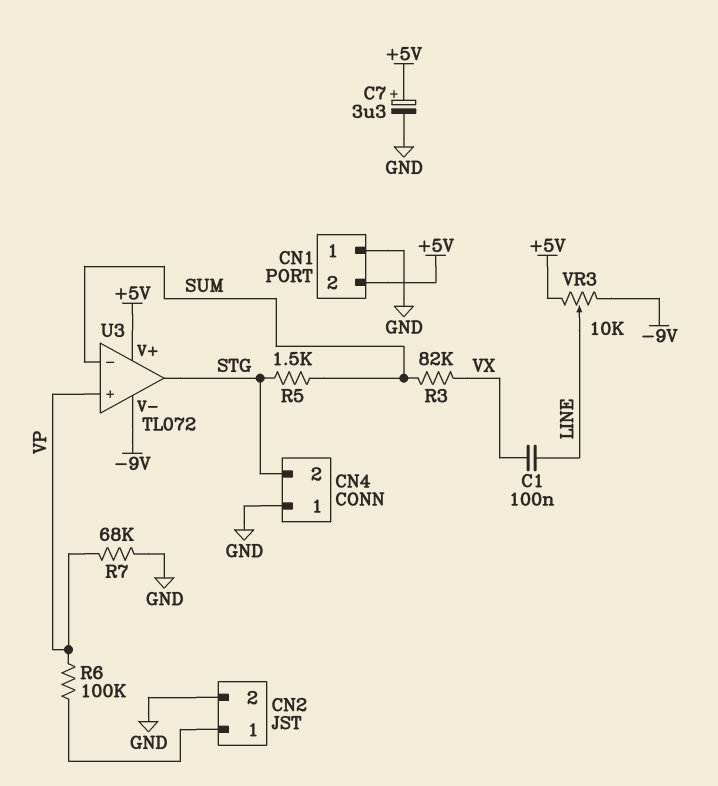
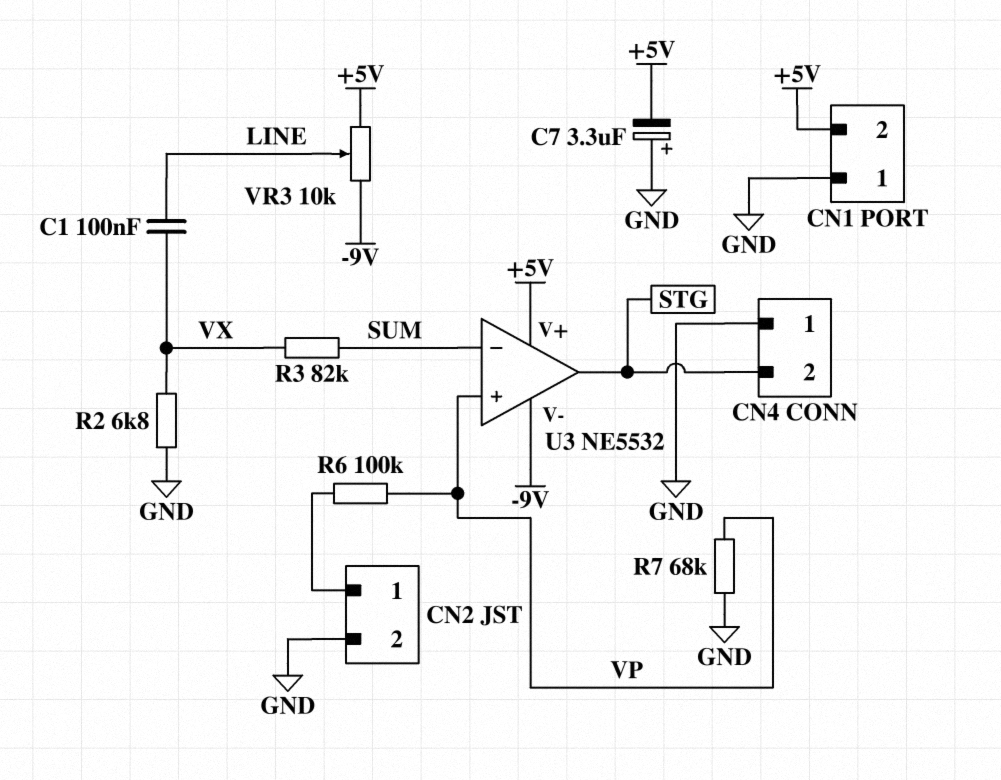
C7: 3.3uF (plus +5V, minus GND) -> 3.3uF (plus GND, minus +5V)
R2: none -> 6.8k (GND, VX)
R5: 1.5k (STG, SUM) -> none
U3: TL072 -> NE5532

